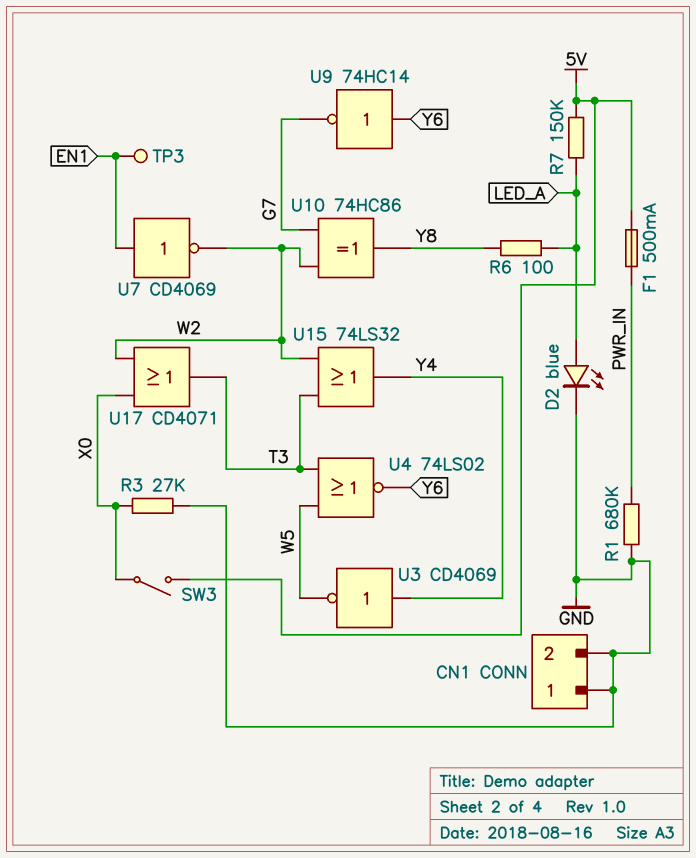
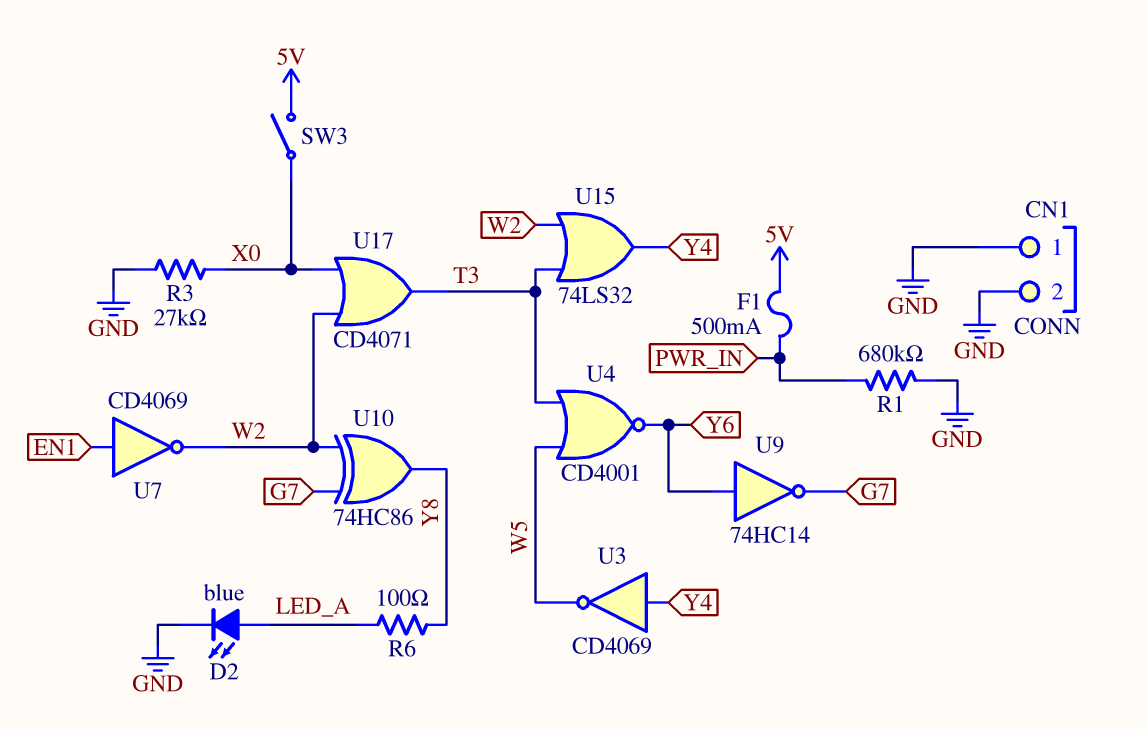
R7: 150k (5V, LED_A) -> none
TP3: test point (EN1) -> none
U4: NOR 74LS02 (in T3, in W5, out Y6) -> NOR CD4001 (in T3, in W5, out Y6)

